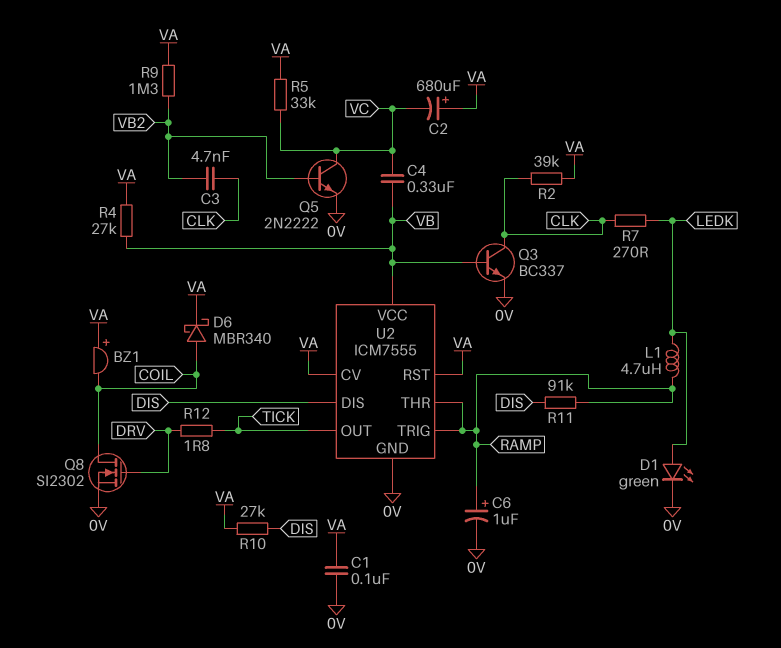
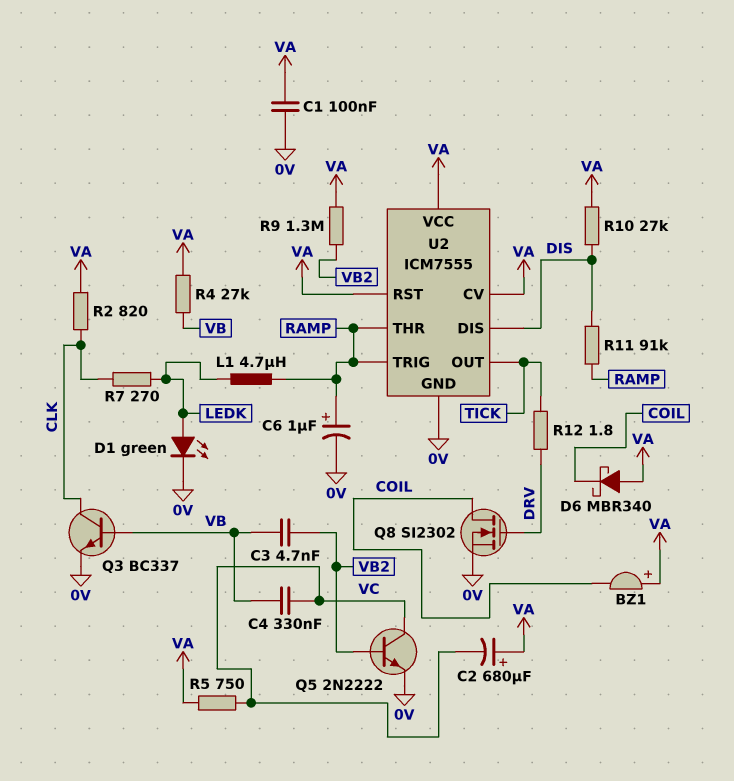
C3: 4.7nF (CLK, VB2) -> 4.7nF (VB, VB2)
D6: schottky MBR340 (A COIL, K VA) -> schottky MBR340 (A VA, K COIL)
R2: 39k (CLK, VA) -> 820 (CLK, VA)
R5: 33k (VA, VC) -> 750 (VA, VC)
U2 pin VCC: VB -> VA

